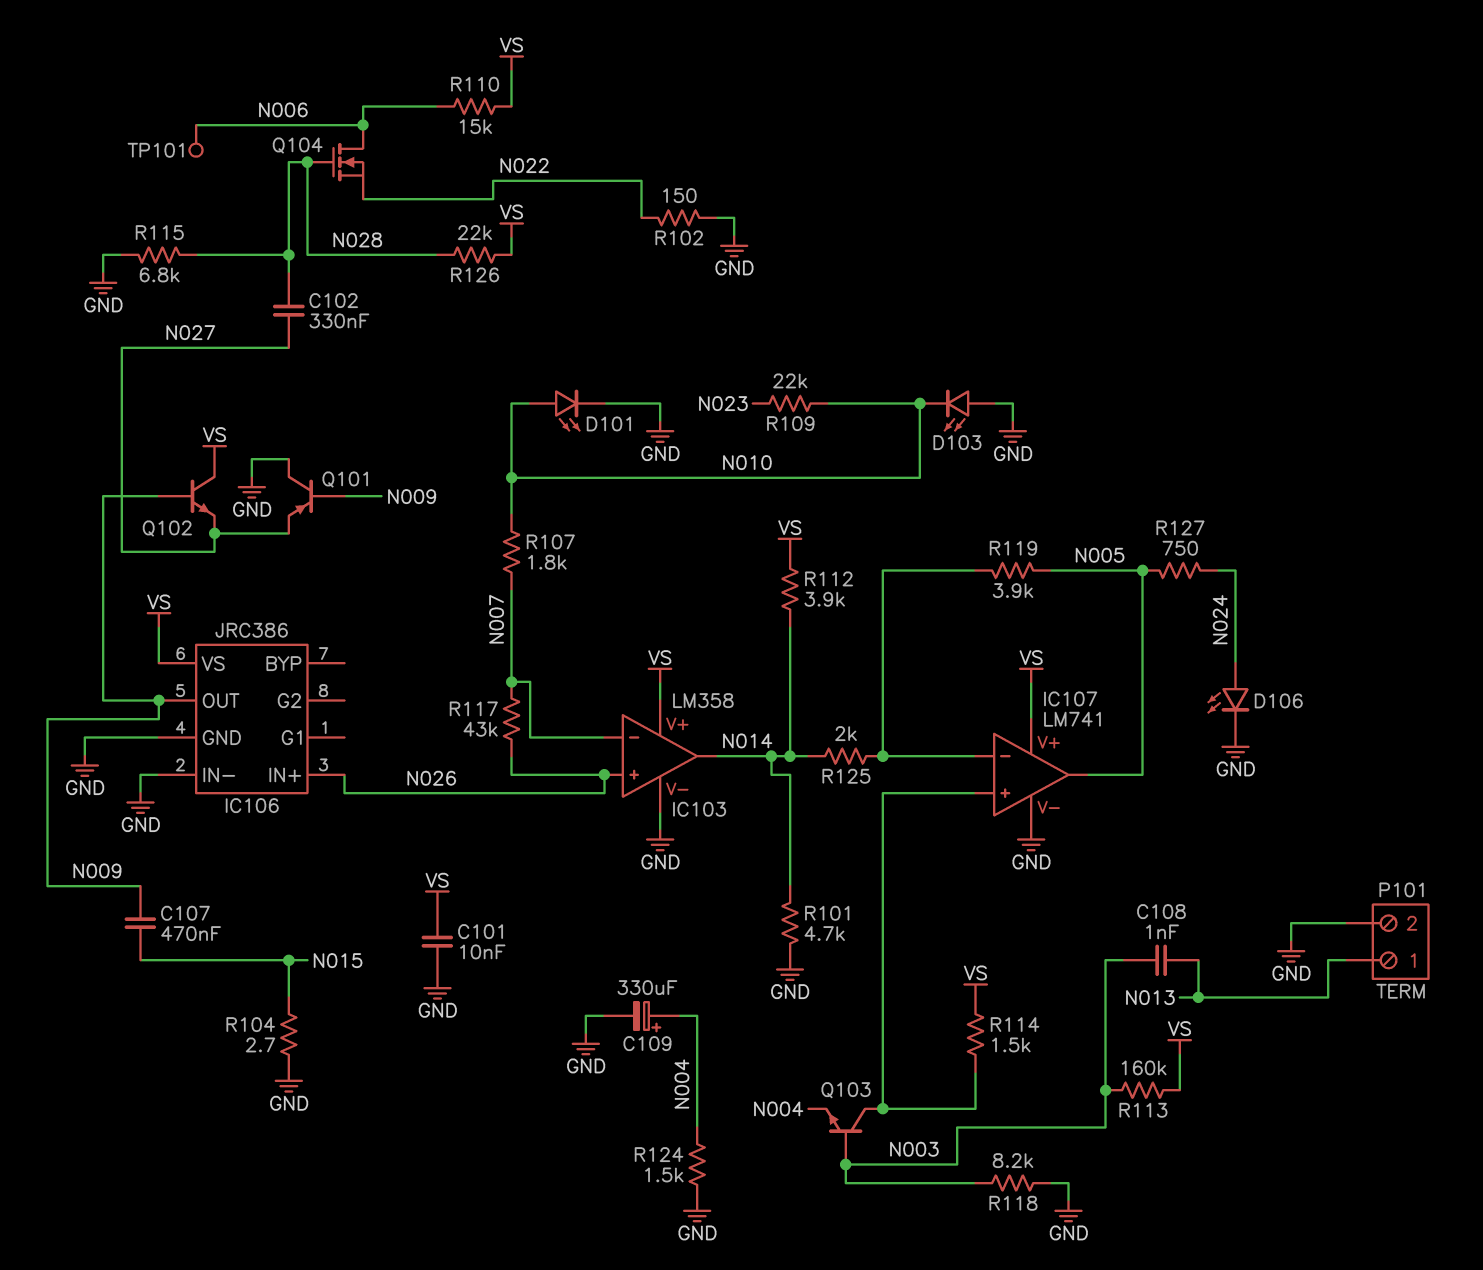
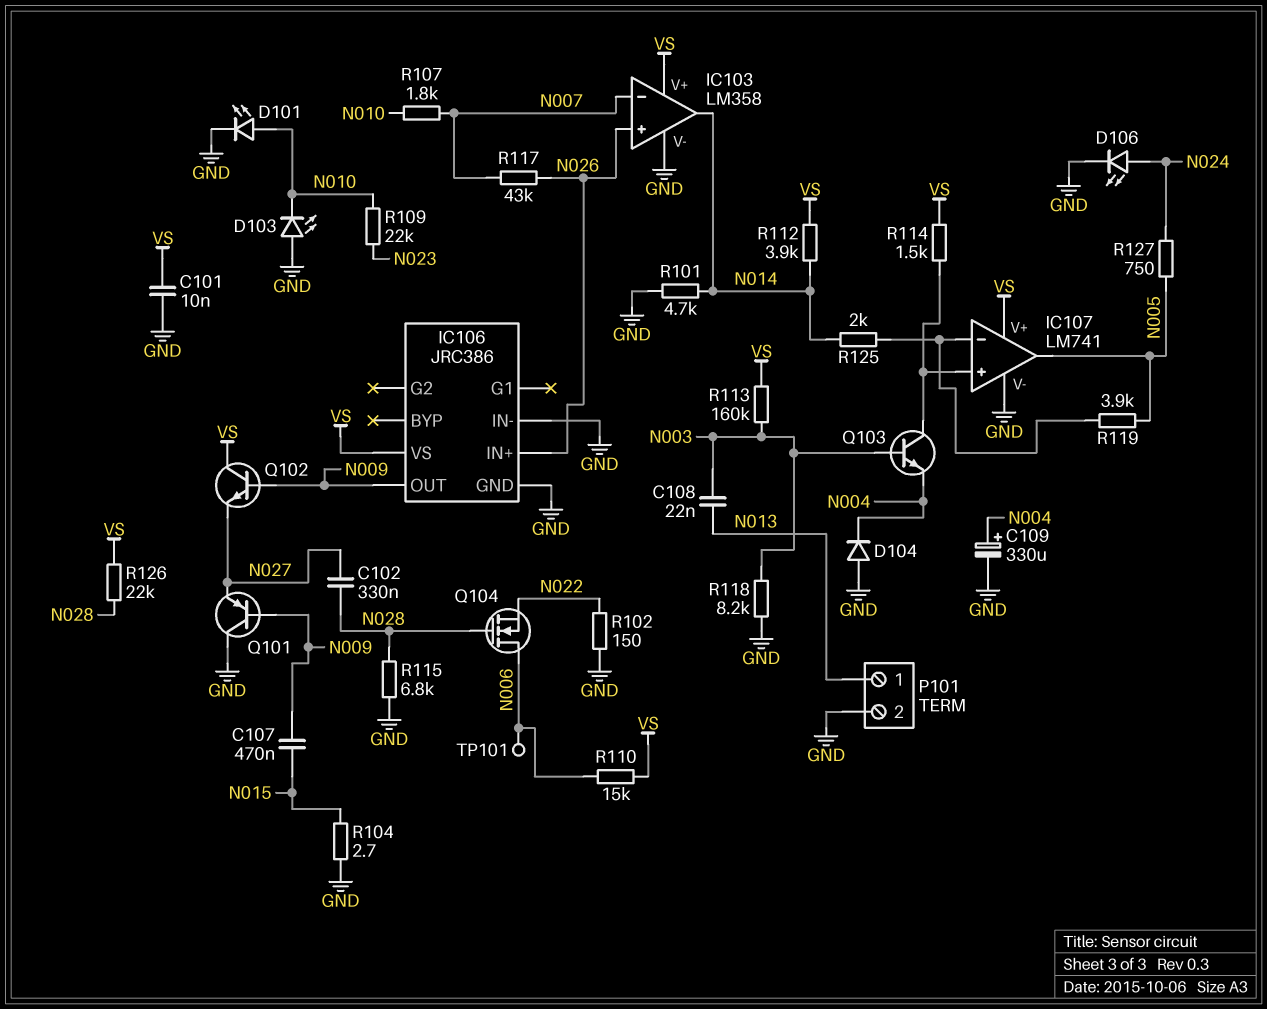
C108: 1nF (N003, N013) -> 22nF (N003, N013)
D104: none -> diode (A GND, K N004)
R124: 1.5k (GND, N004) -> none

